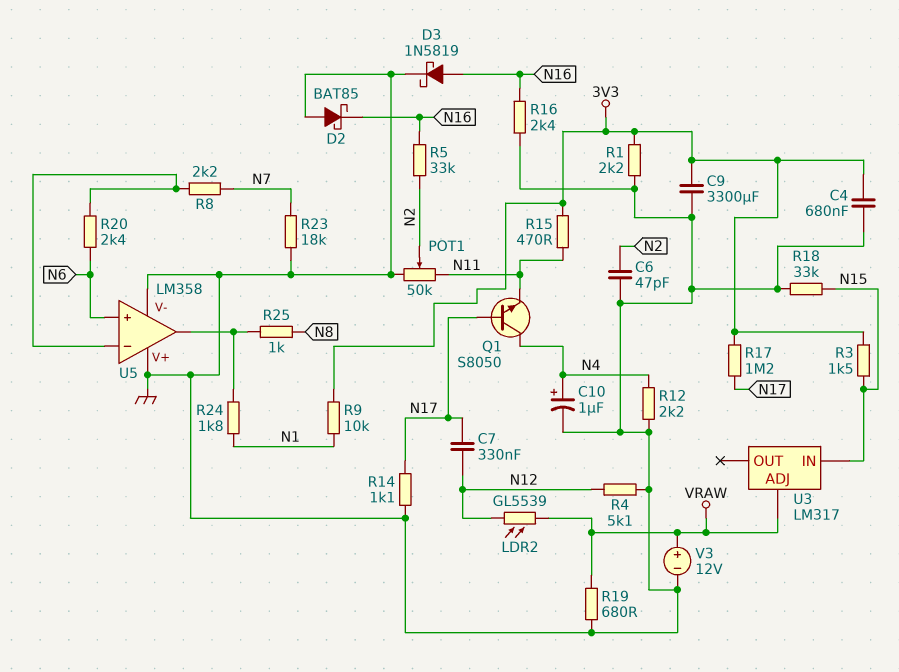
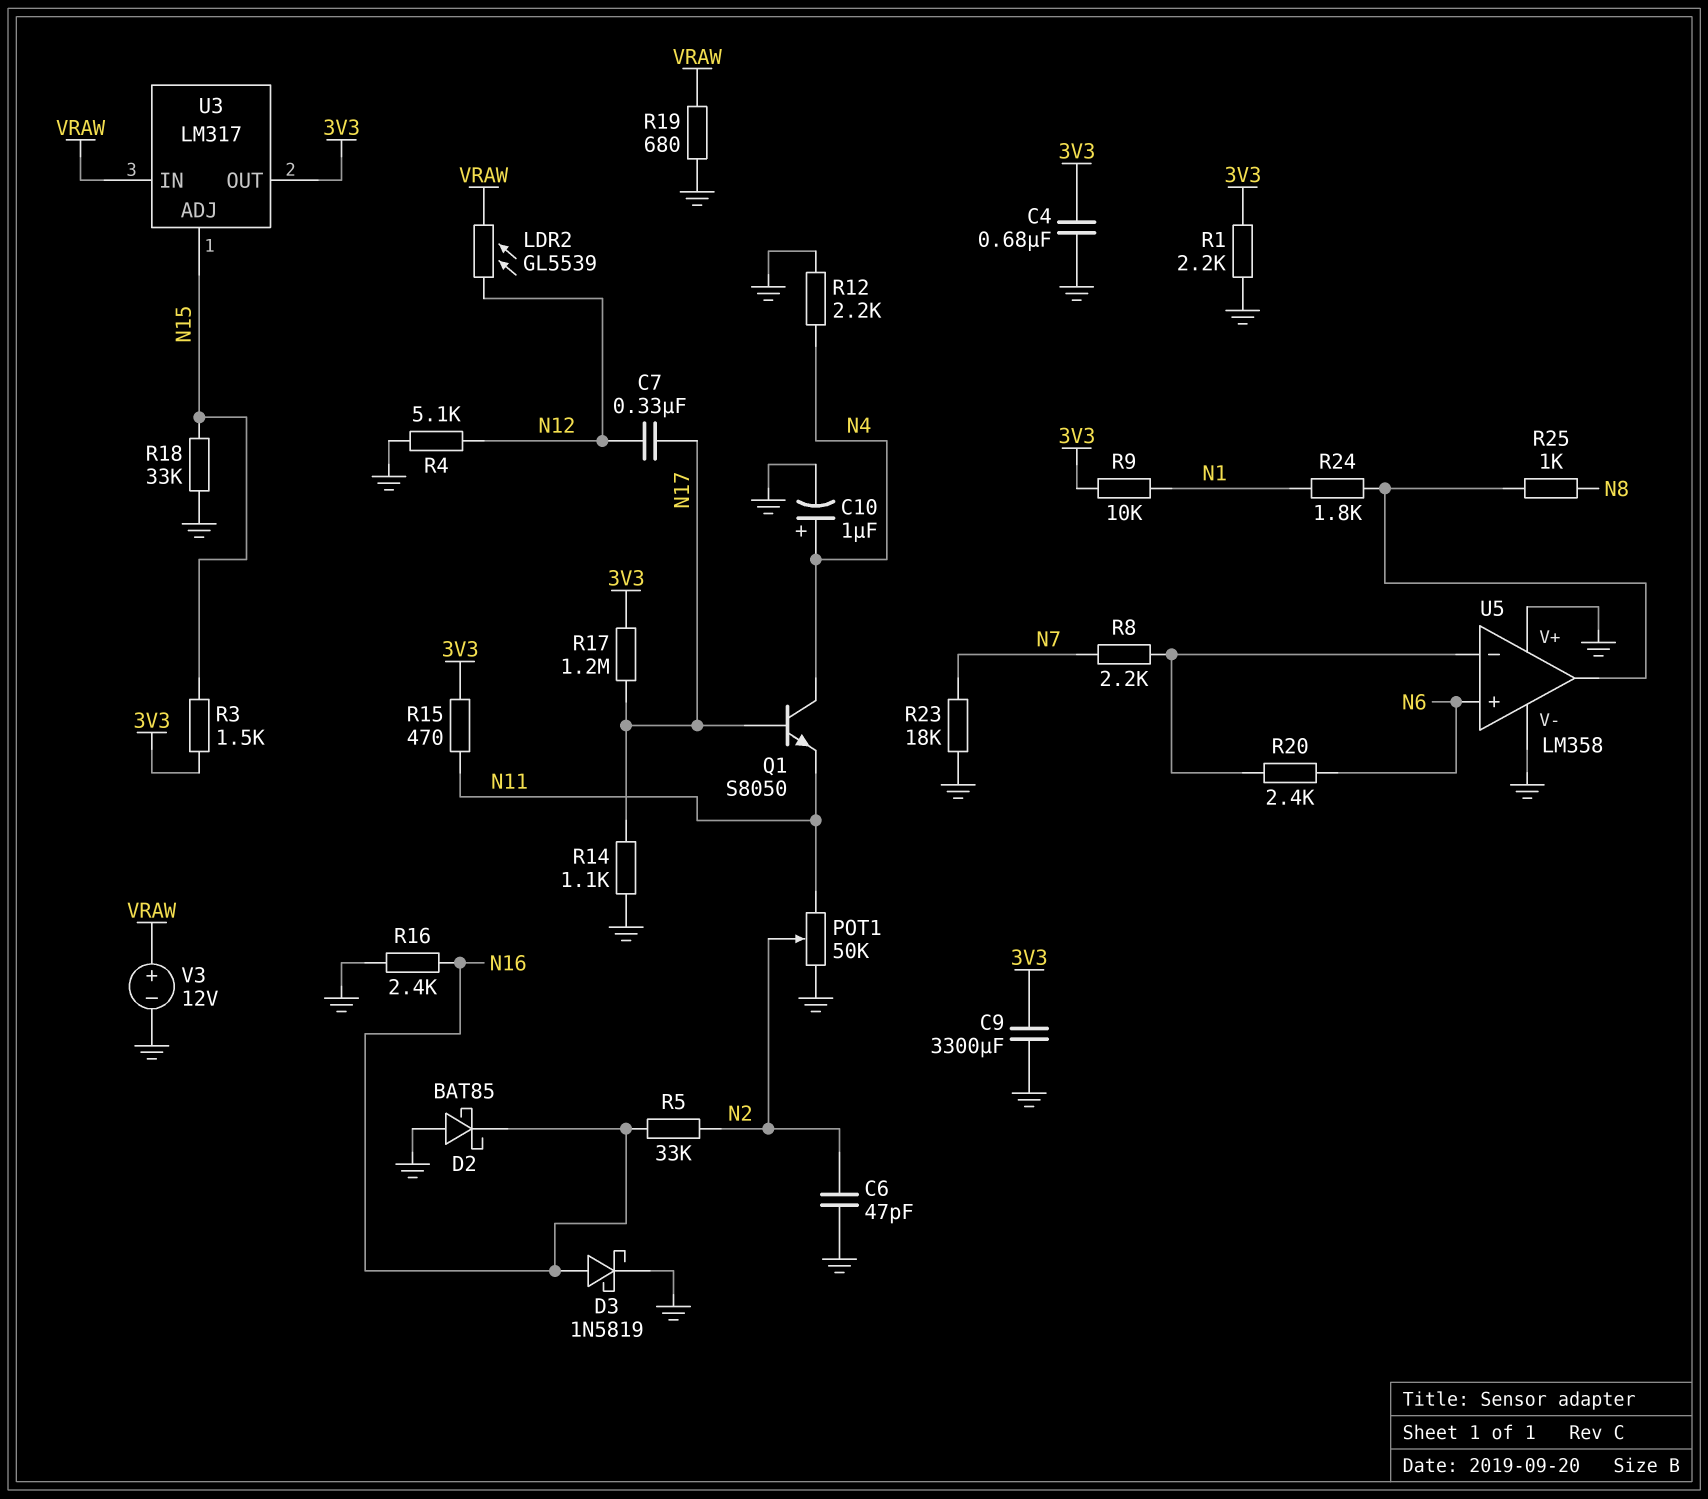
U3 pin ADJ: VRAW -> N15
U3 pin IN: N15 -> VRAW
U3 pin OUT: none -> 3V3

